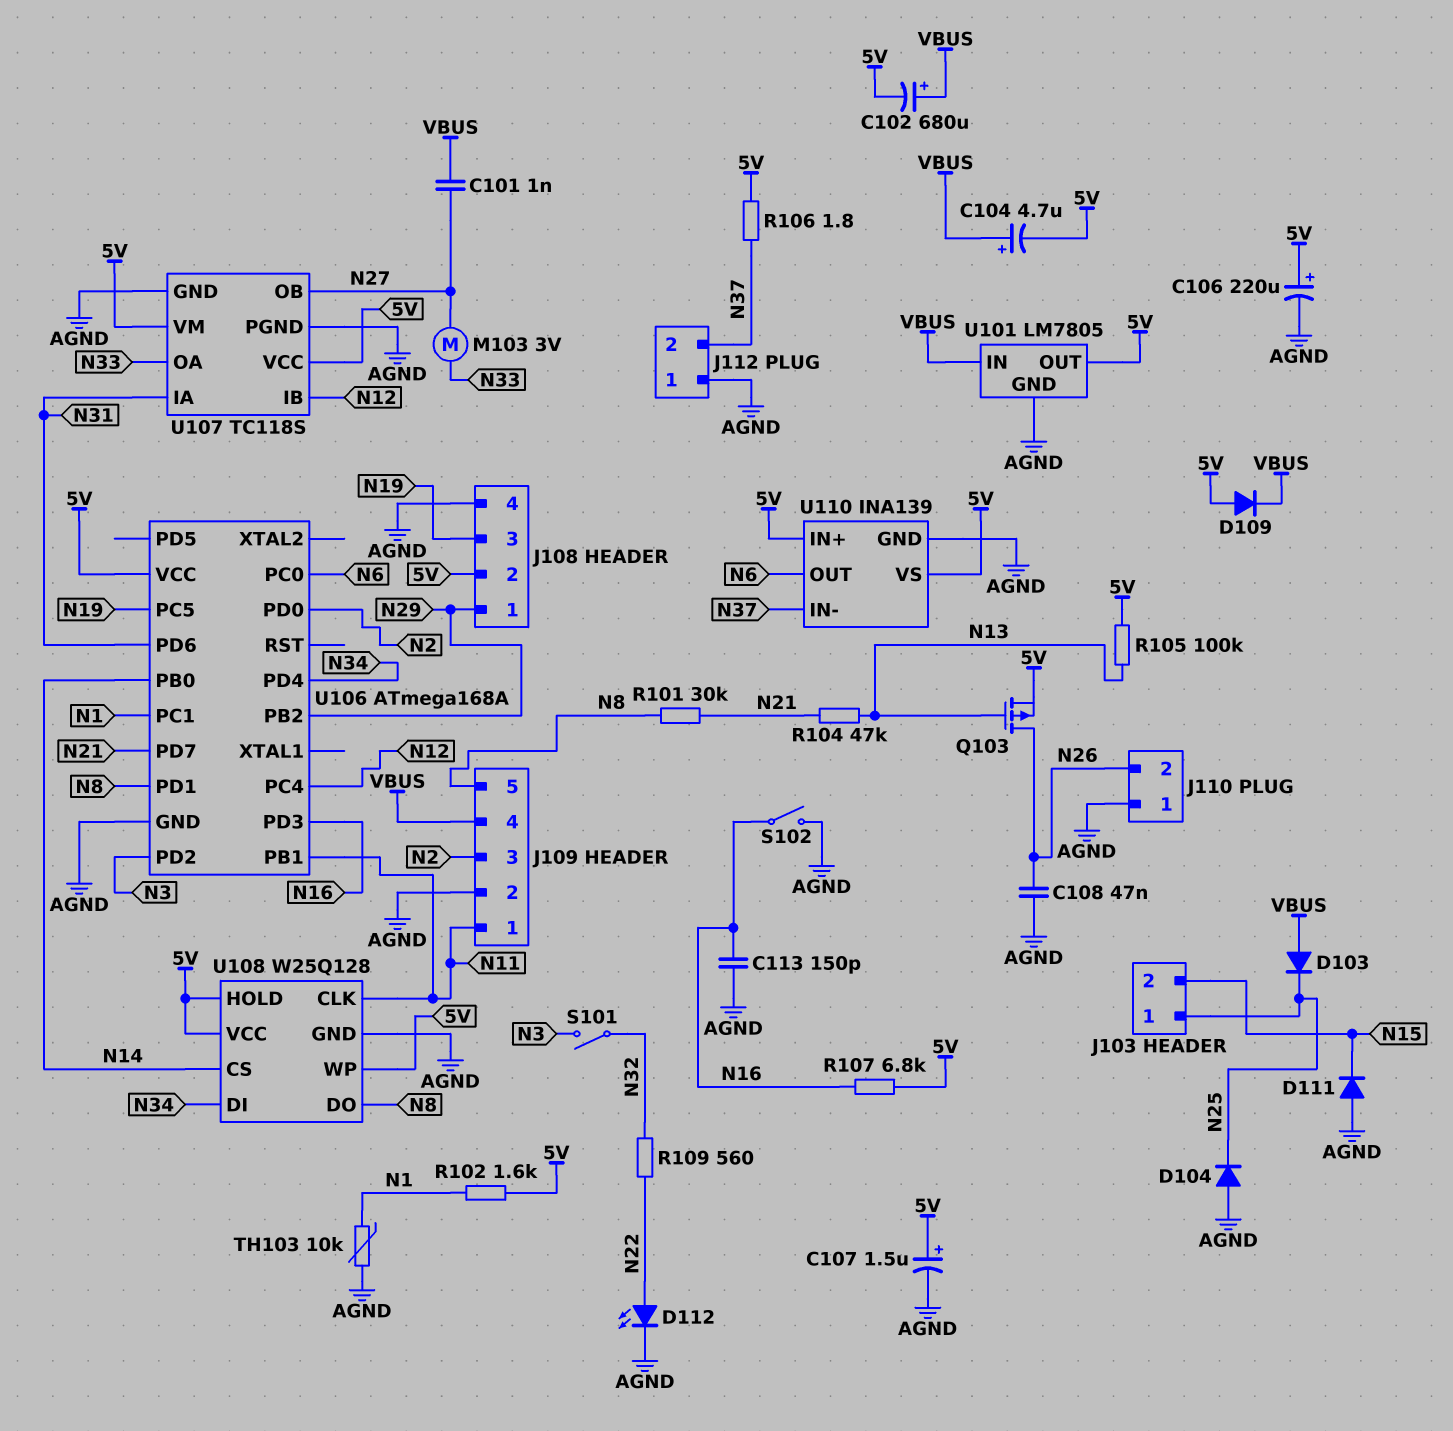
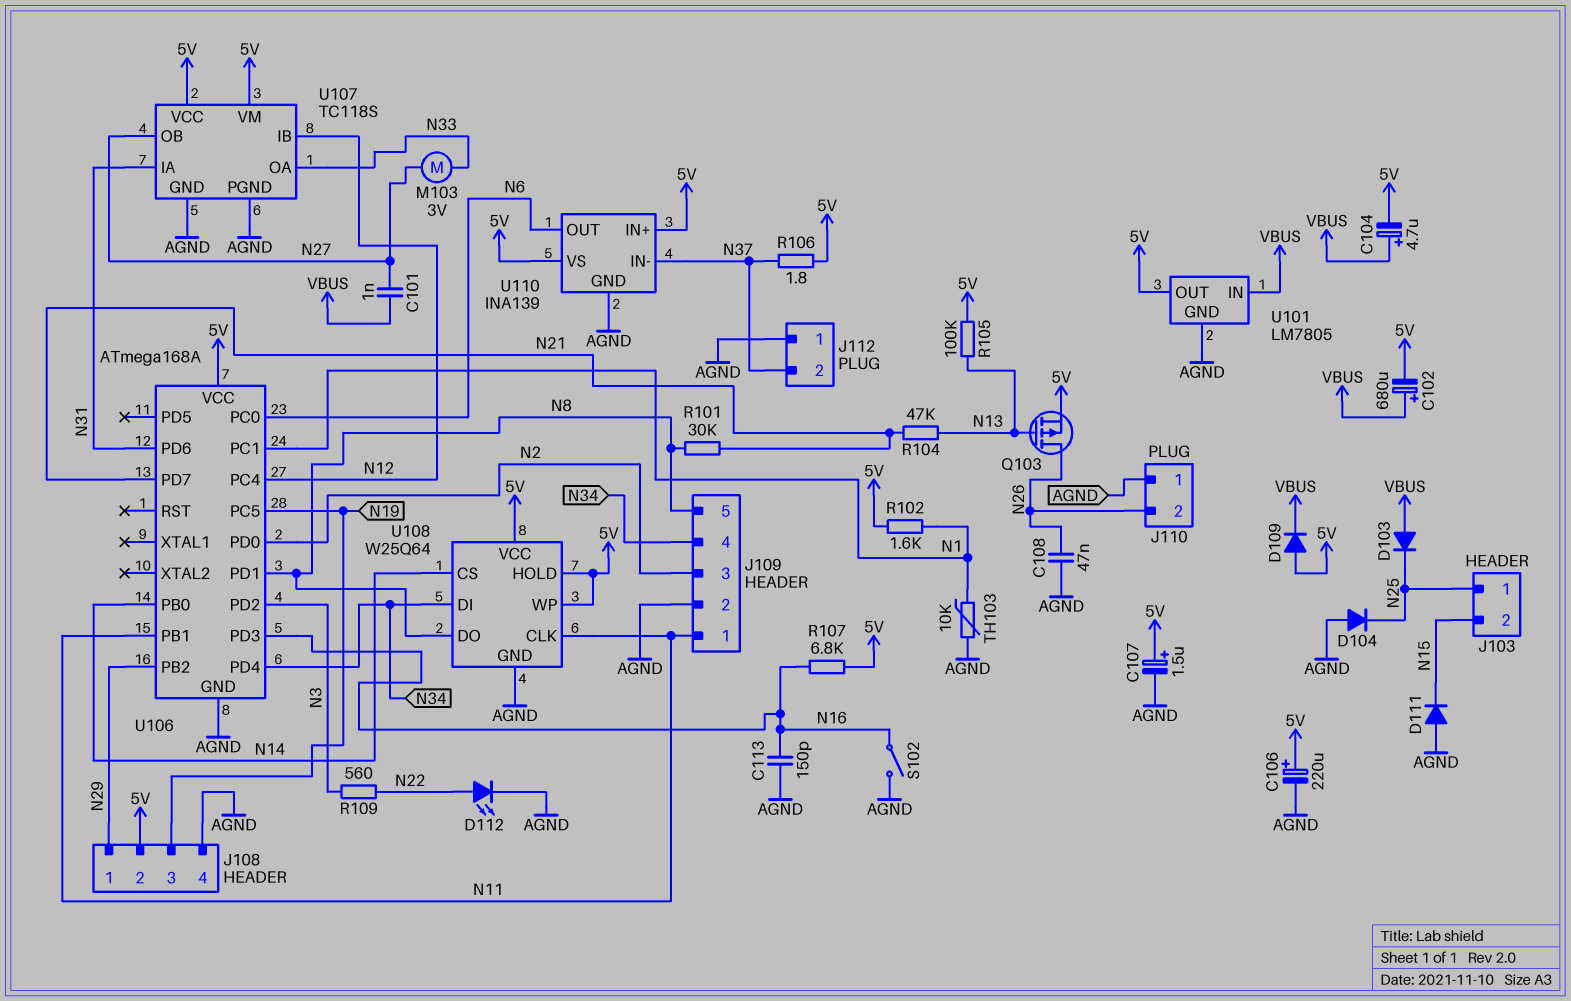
J109 pin 4: VBUS -> N34
R109: 560 (N22, N32) -> 560 (N3, N22)
S101: switch (N3, N32) -> none
U108: W25Q128 -> W25Q64

